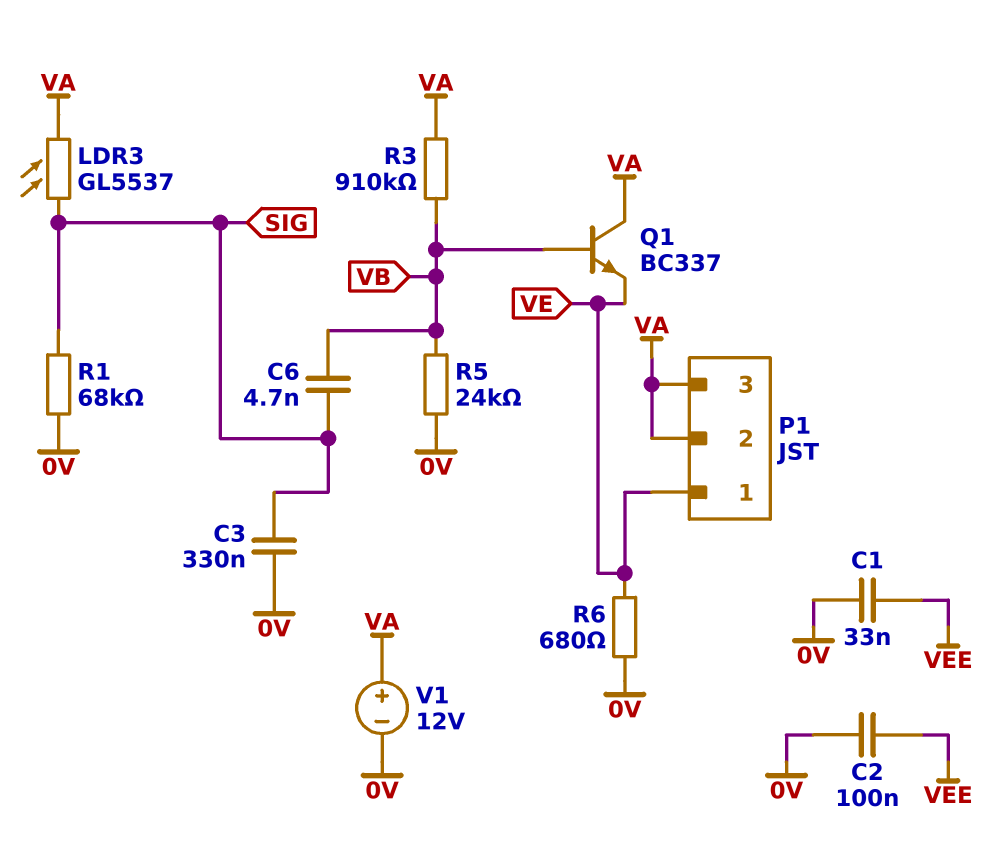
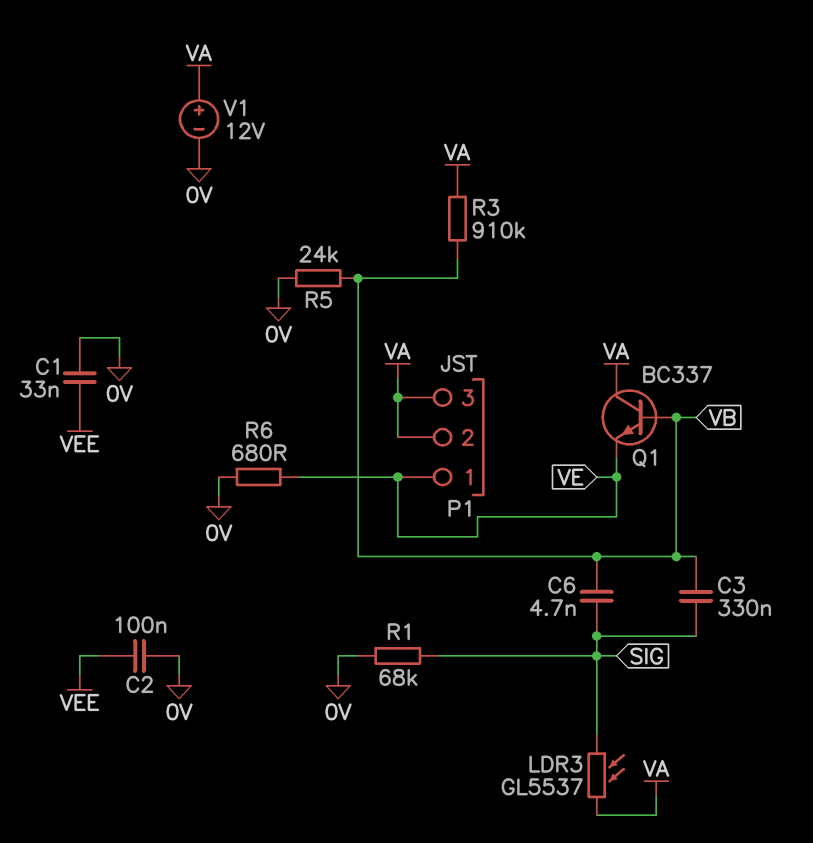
C3: 330nF (0V, SIG) -> 330nF (SIG, VB)

